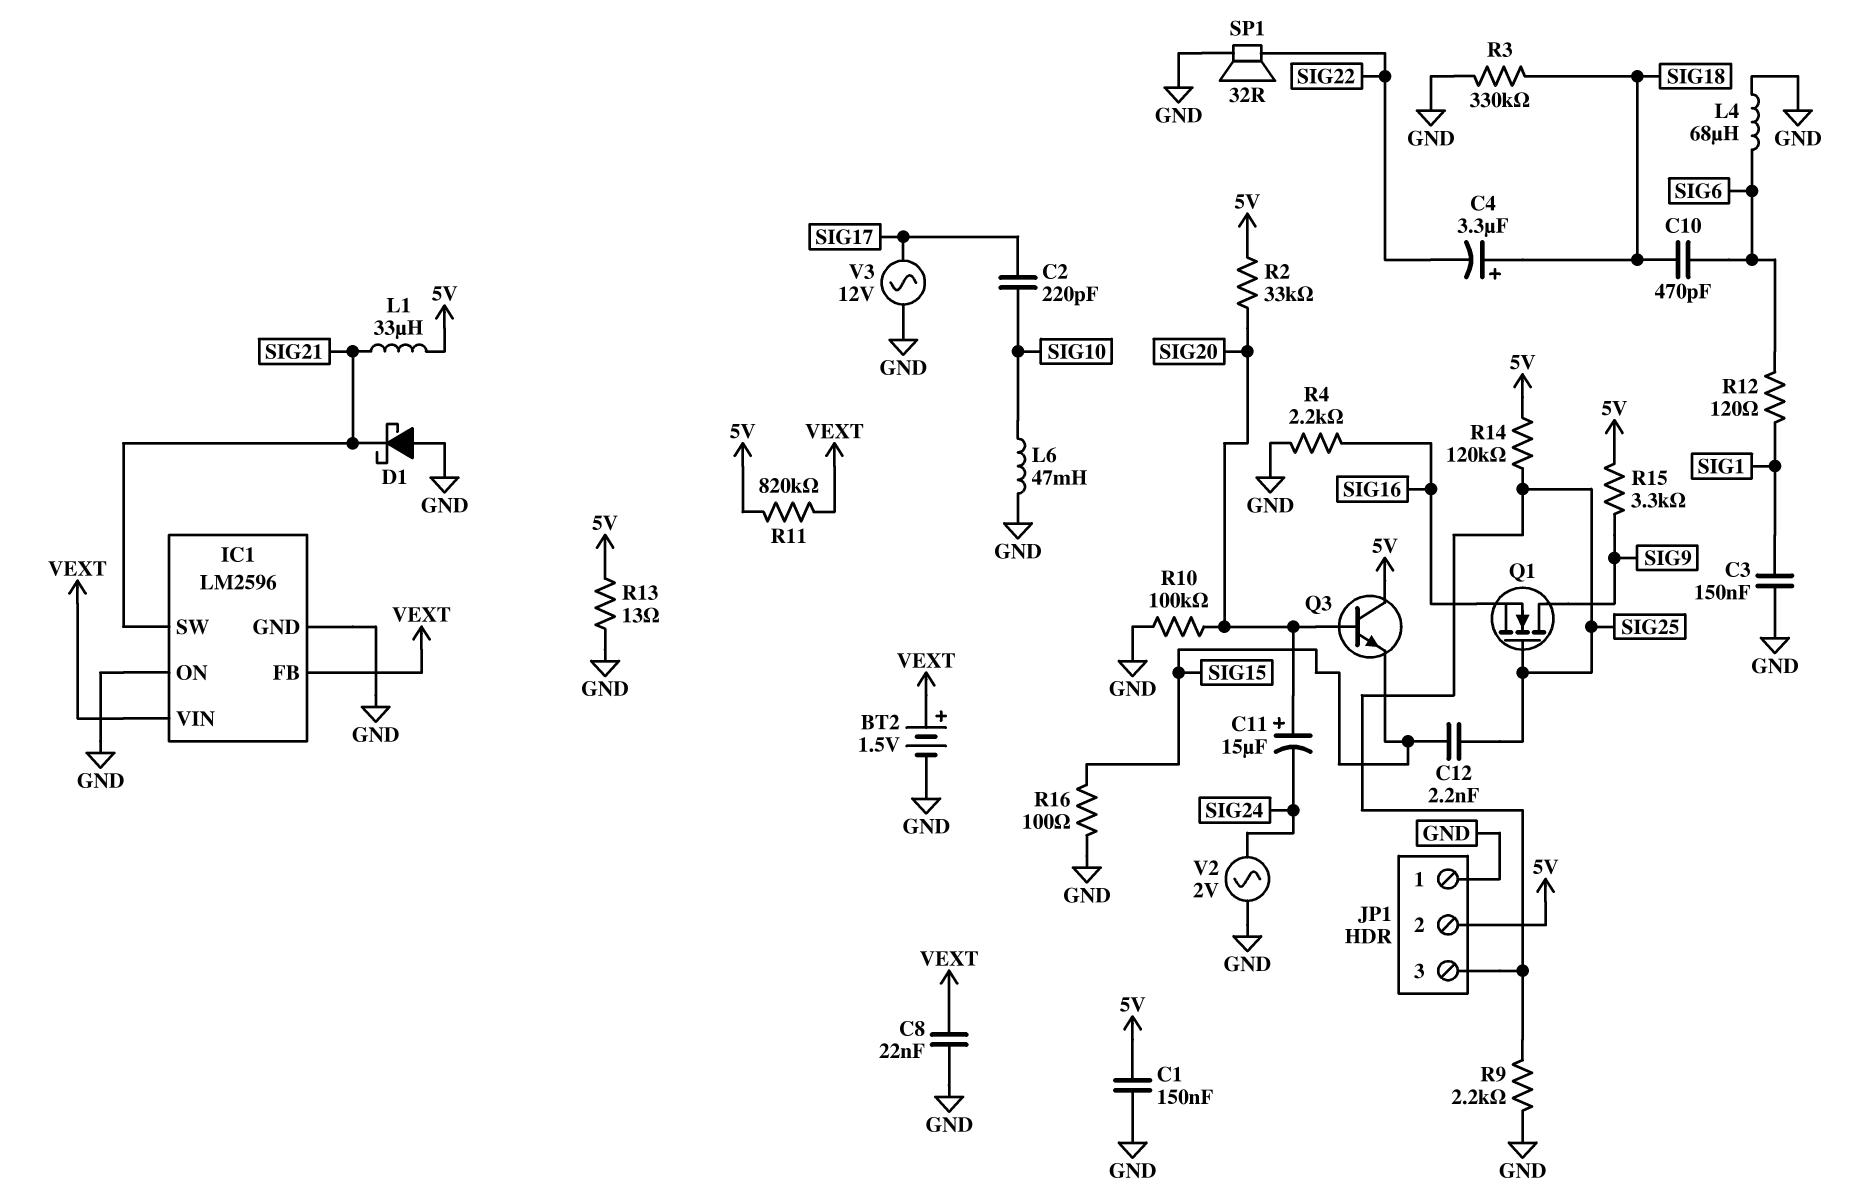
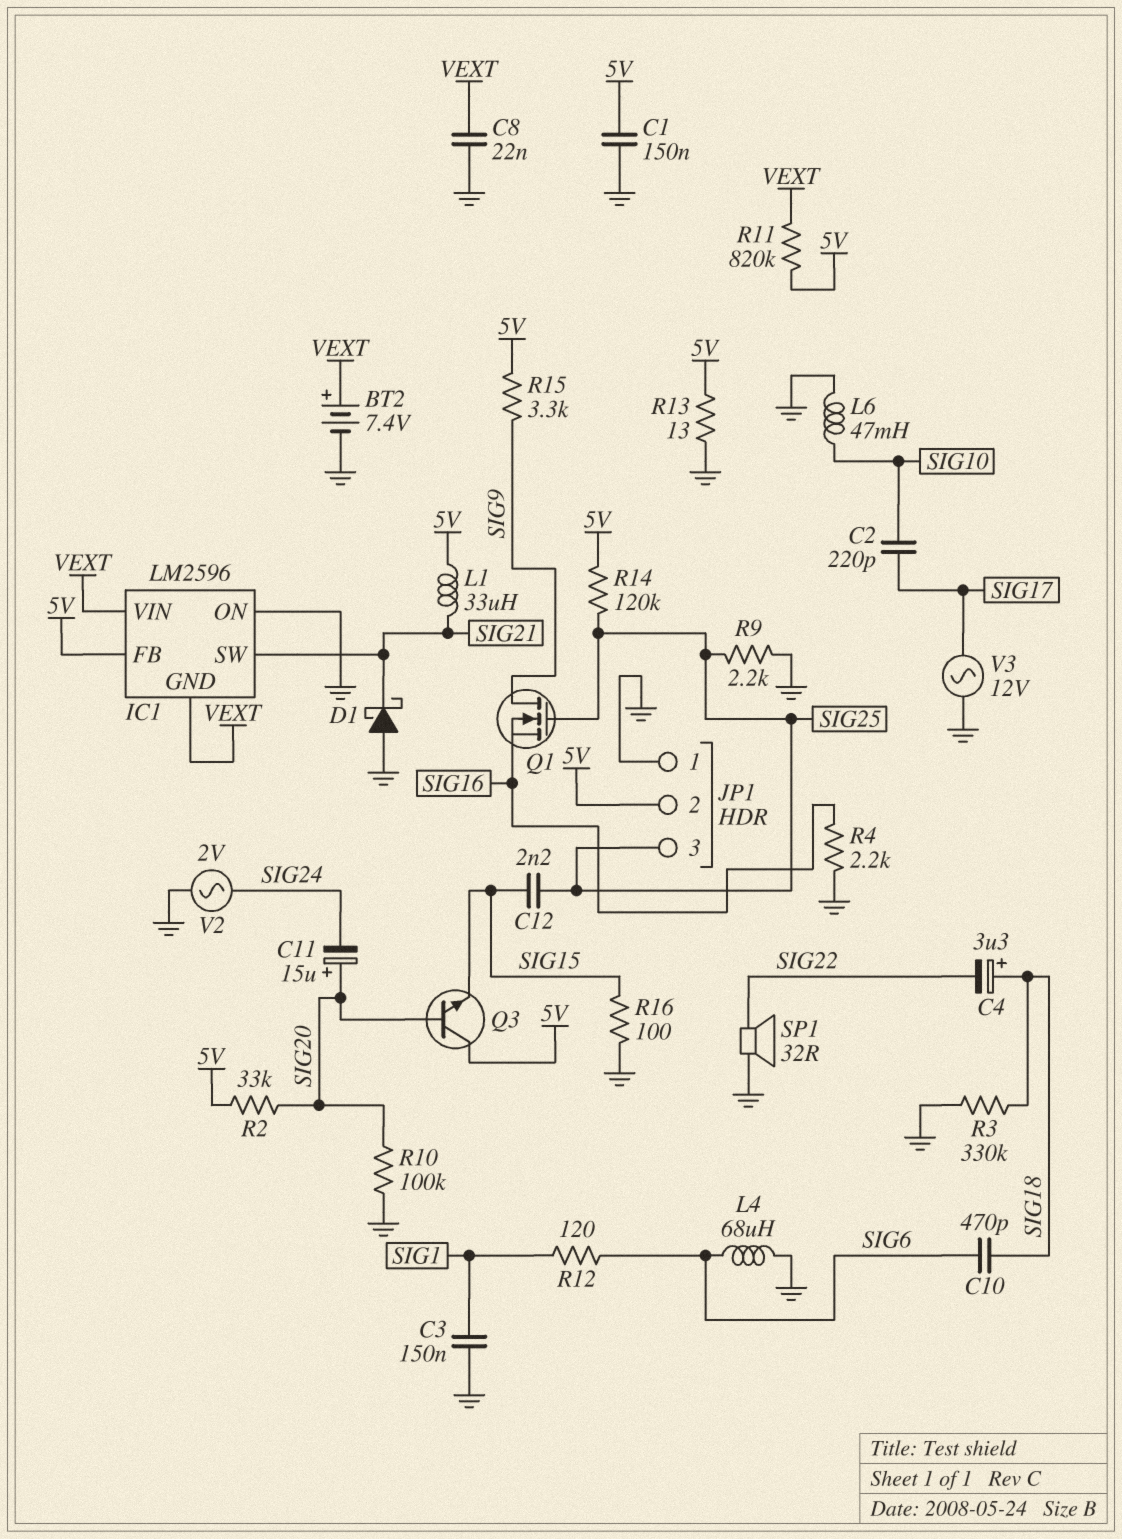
BT2: 1.5V (plus VEXT, minus GND) -> 7.4V (plus VEXT, minus GND)
IC1 pin FB: VEXT -> 5V
IC1 pin GND: GND -> VEXT

